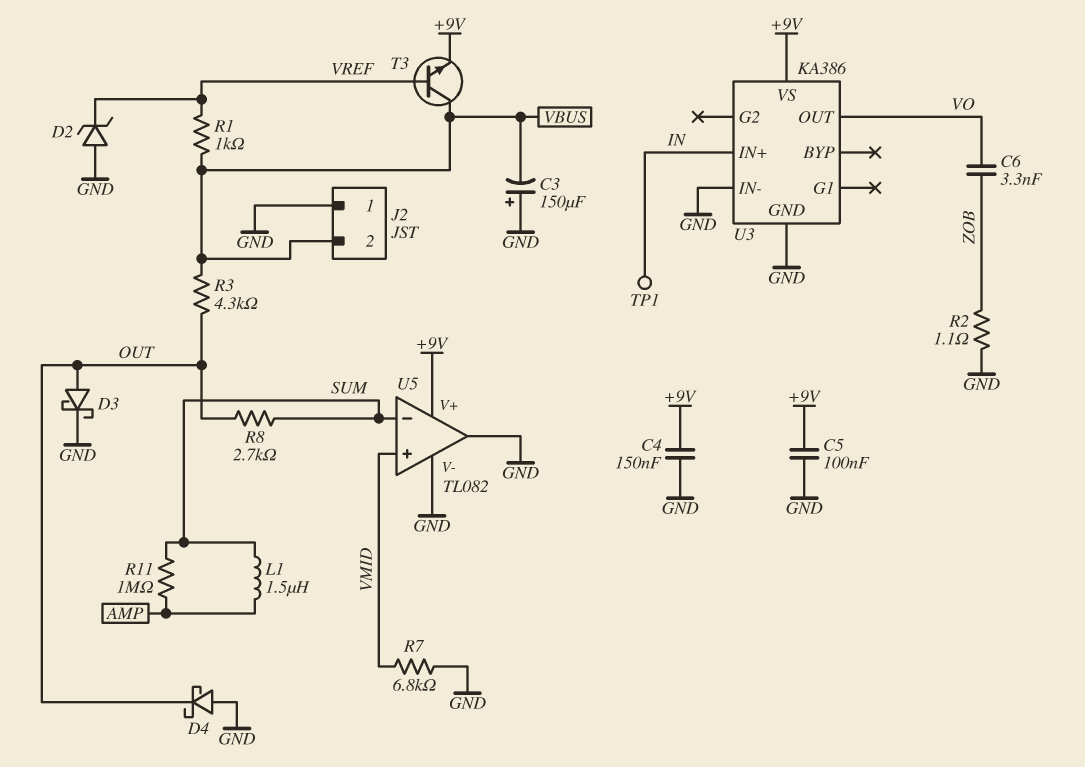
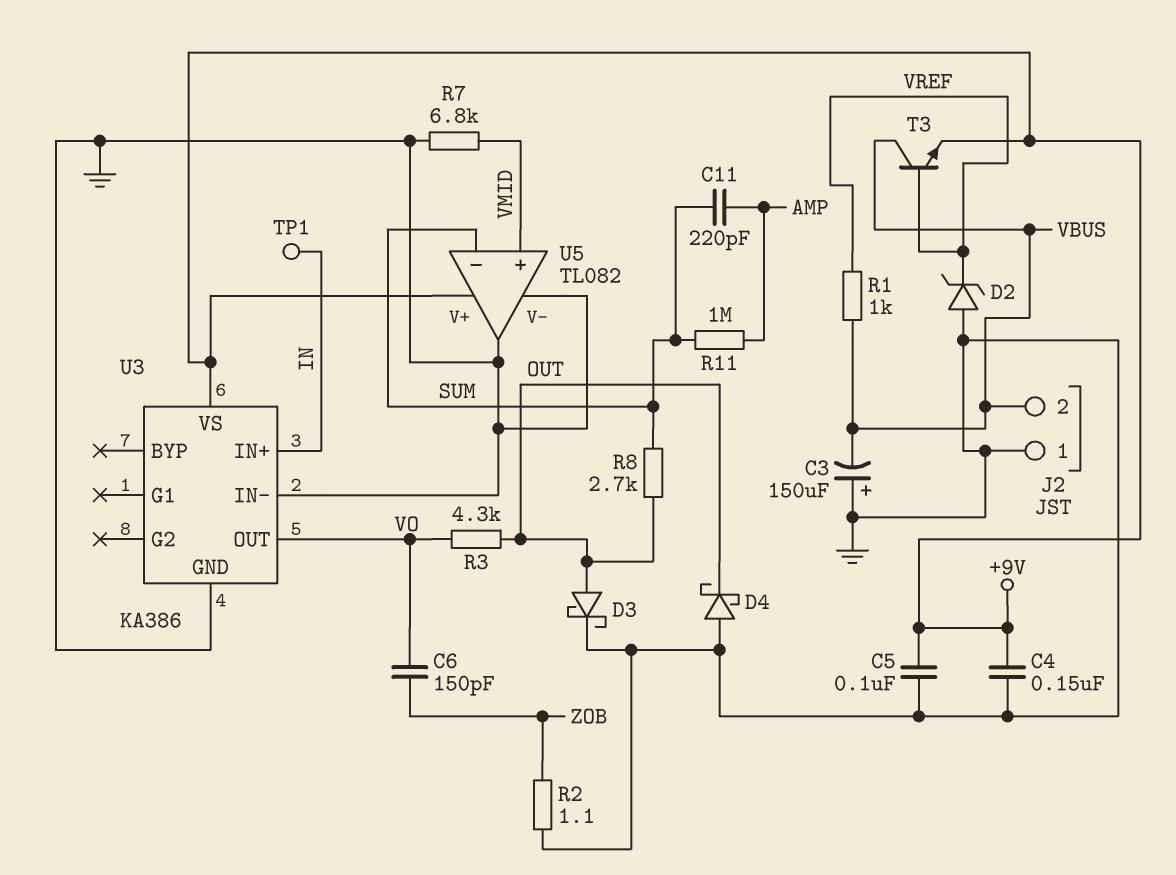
C6: 3.3nF (VO, ZOB) -> 150pF (VO, ZOB)
C11: none -> 220pF (AMP, SUM)
L1: 1.5uH (AMP, SUM) -> none
R3: 4.3k (OUT, VBUS) -> 4.3k (OUT, VO)

